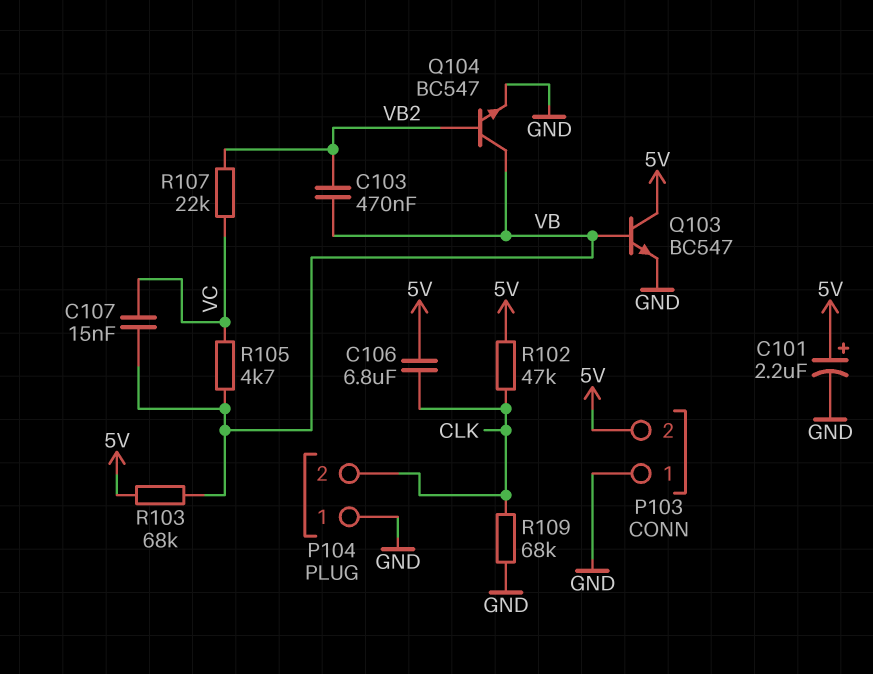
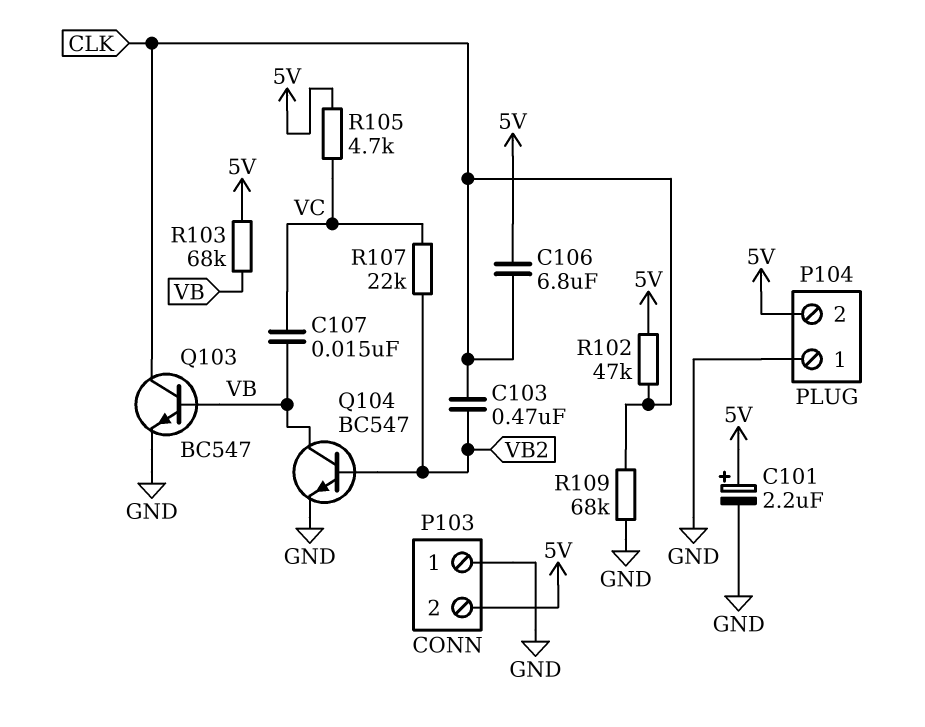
C103: 470nF (VB, VB2) -> 470nF (CLK, VB2)
P104 pin 2: CLK -> 5V
Q103: NPN BC547 (B VB, C 5V, E GND) -> NPN BC547 (B VB, C CLK, E GND)
R105: 4.7k (VB, VC) -> 4.7k (5V, VC)

